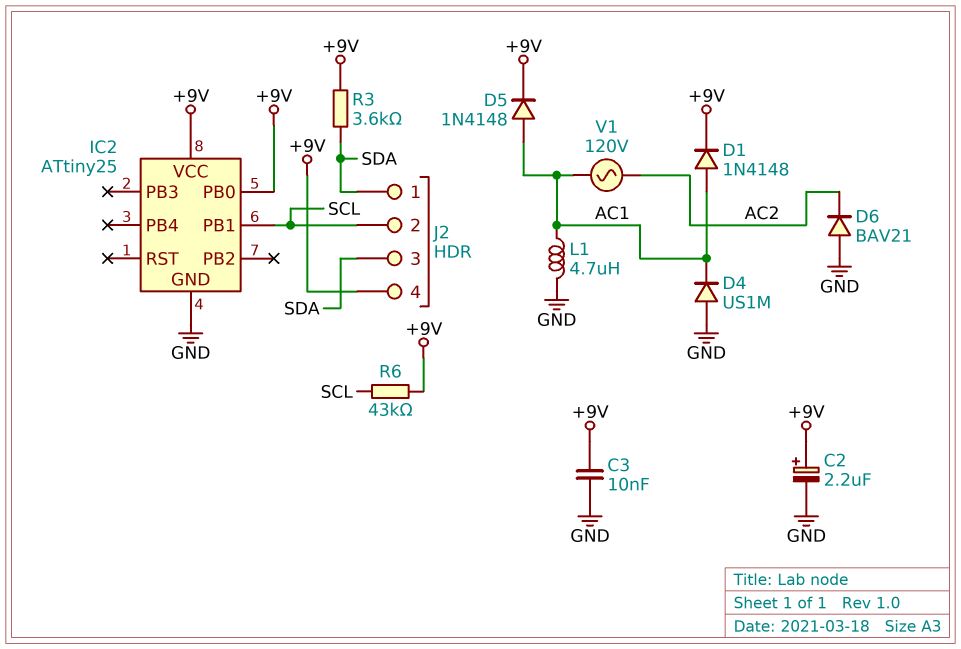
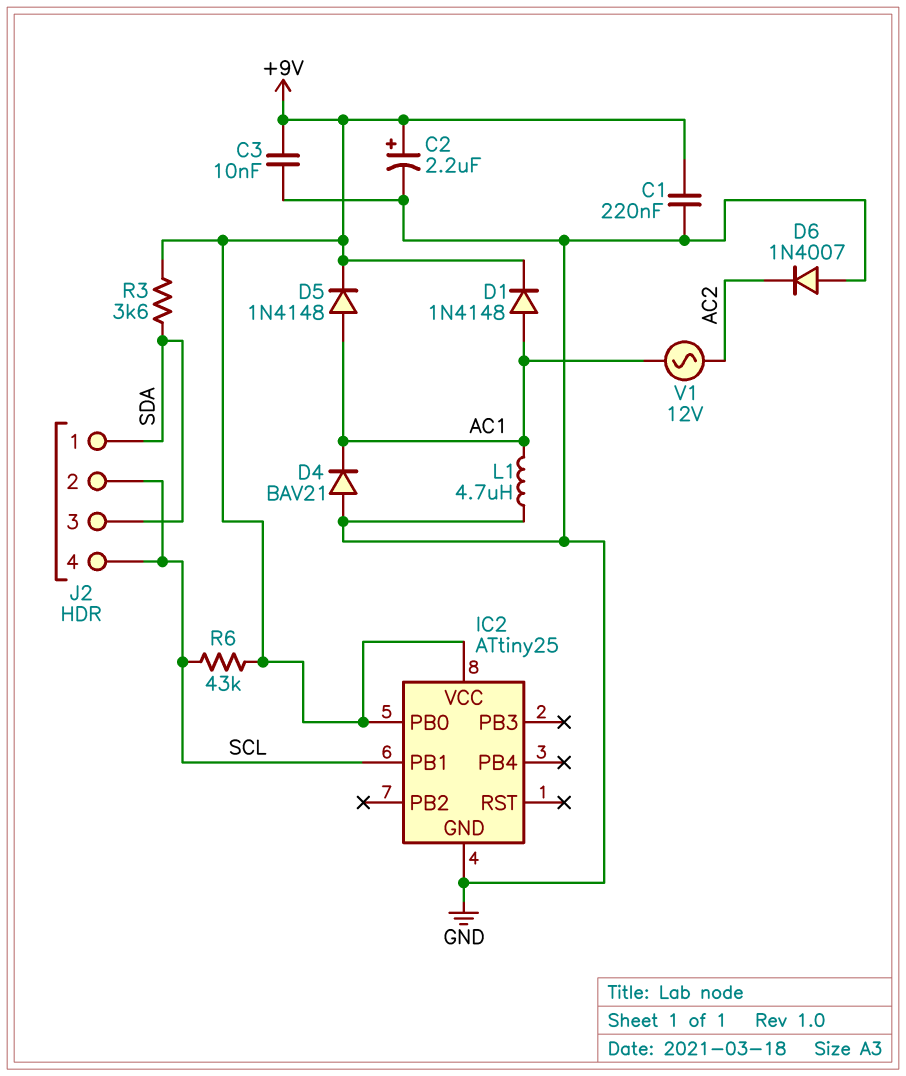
C1: none -> 220nF (+9V, GND)
D4: diode US1M (A GND, K AC1) -> diode BAV21 (A GND, K AC1)
D6: diode BAV21 (A GND, K AC2) -> diode 1N4007 (A GND, K AC2)
J2 pin 4: +9V -> SCL
V1: AC 120V (AC1, AC2) -> AC 12V (AC1, AC2)

